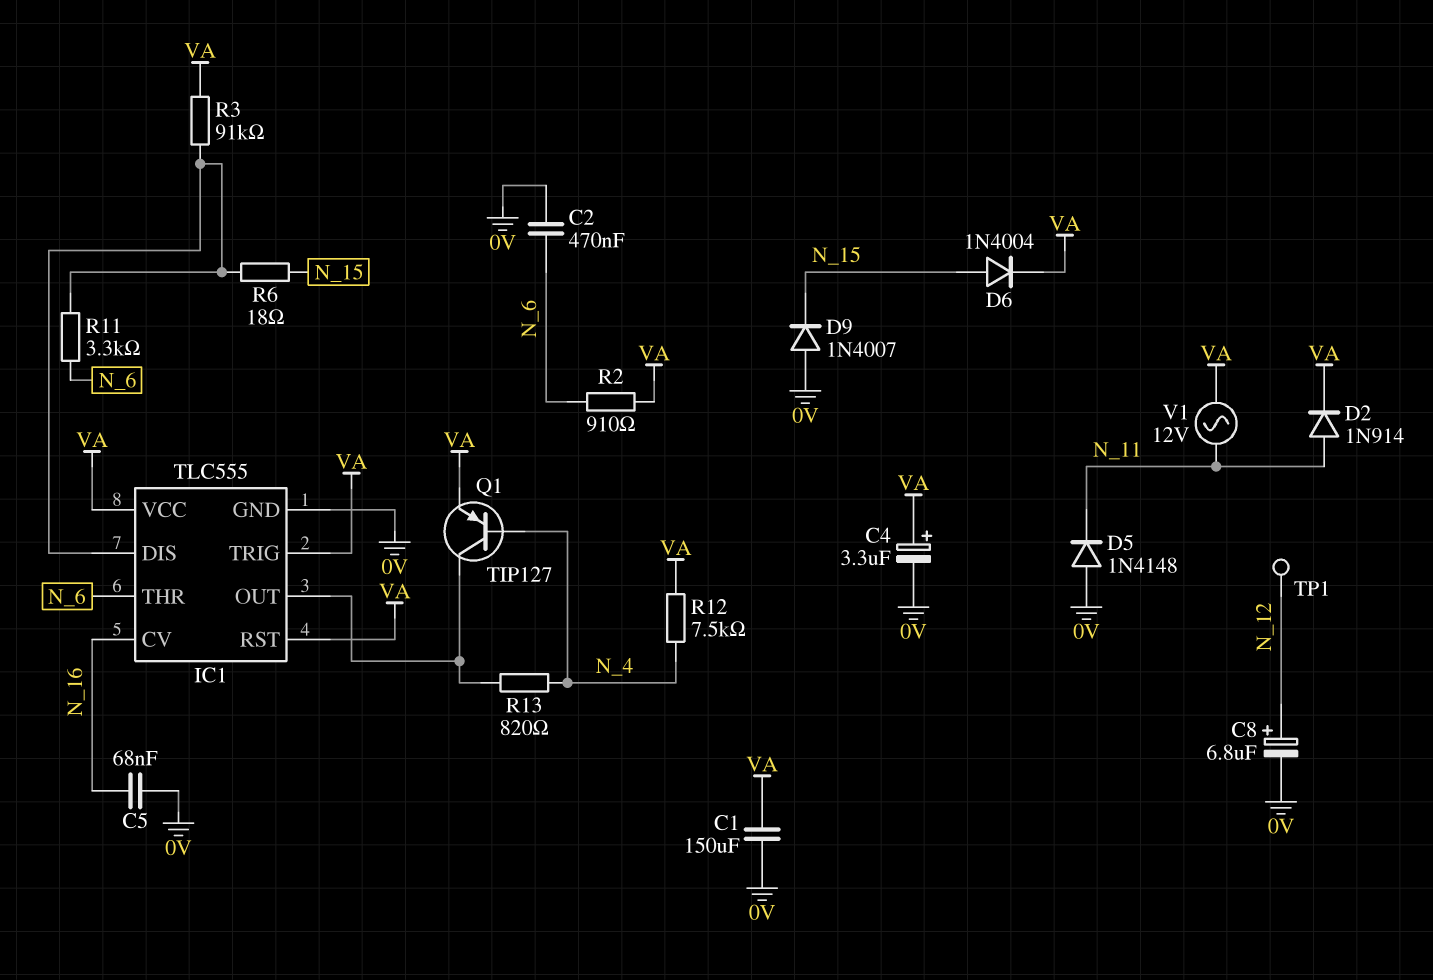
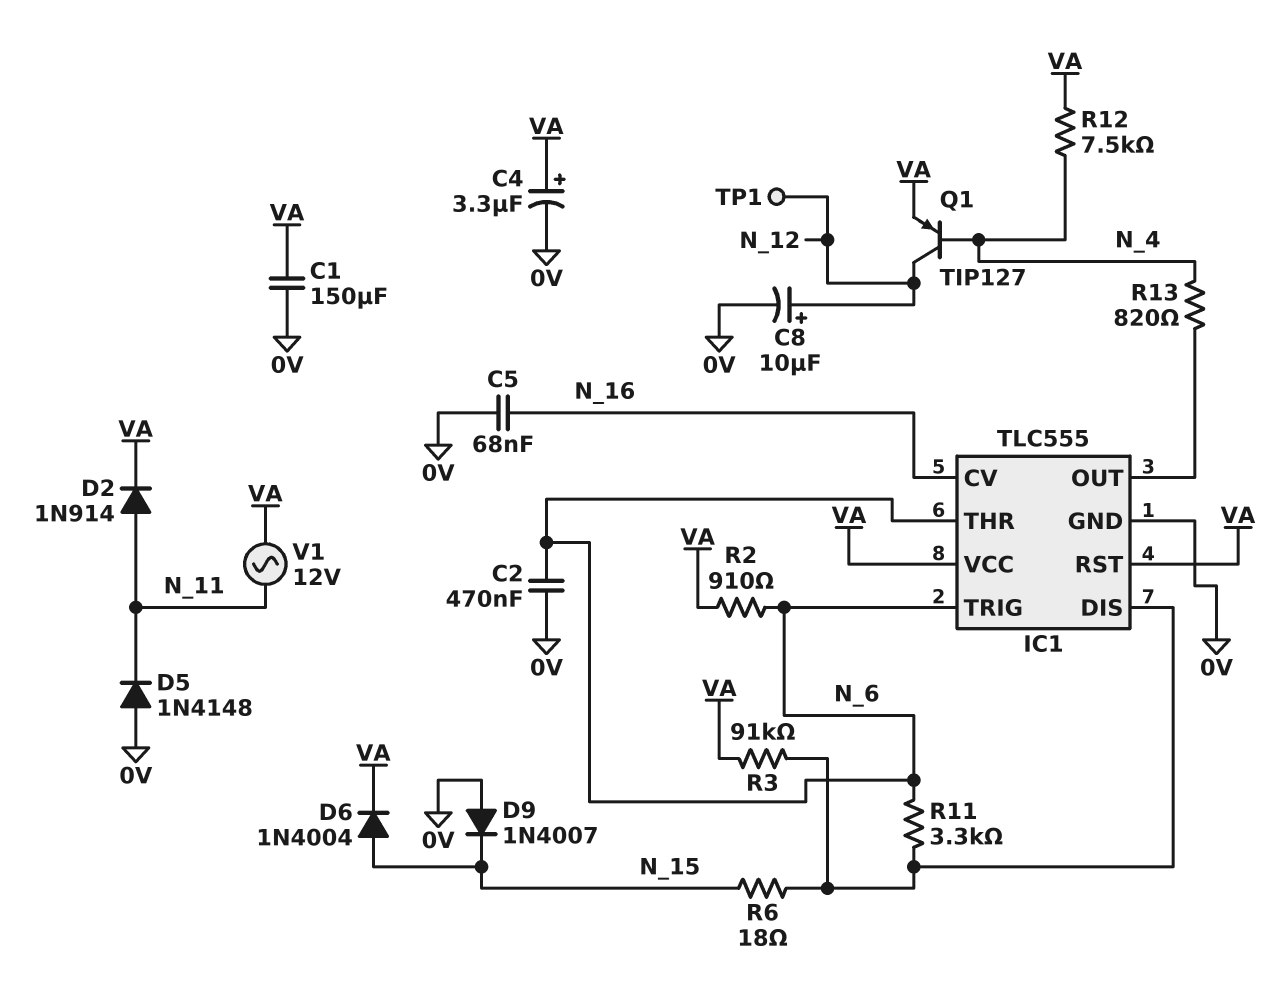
C8: 6.8uF (plus N_12, minus 0V) -> 10uF (plus N_12, minus 0V)
IC1 pin TRIG: VA -> N_6
Q1: PNP TIP127 (B N_4, C IC1/OUT, E VA) -> PNP TIP127 (B N_4, C N_12, E VA)

